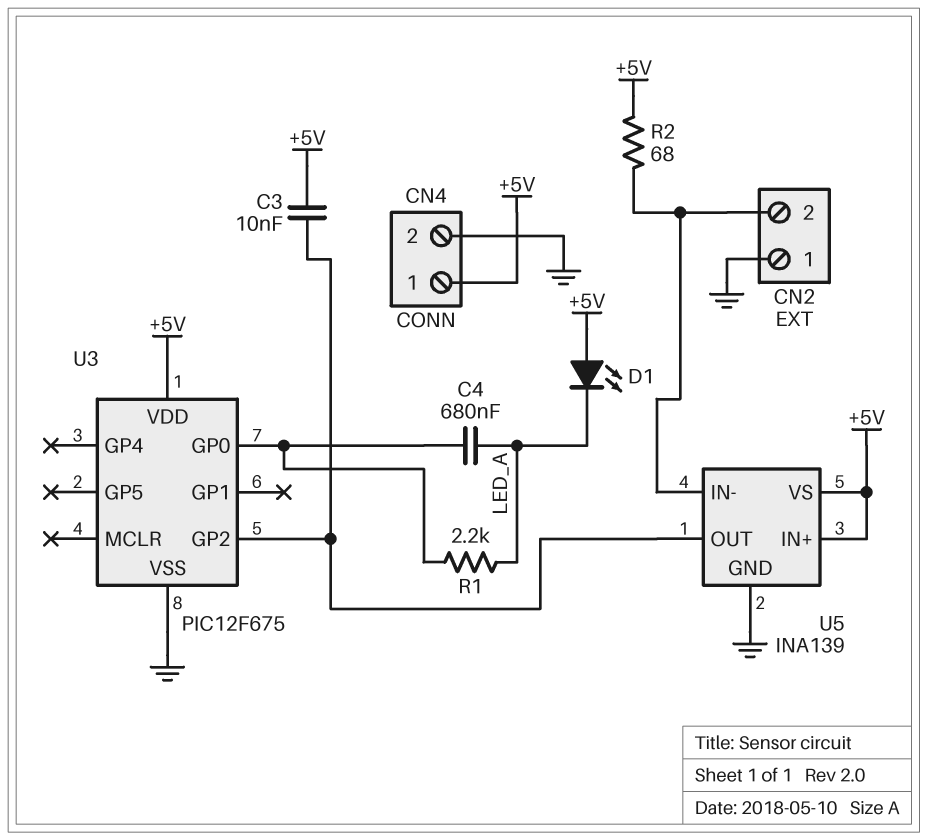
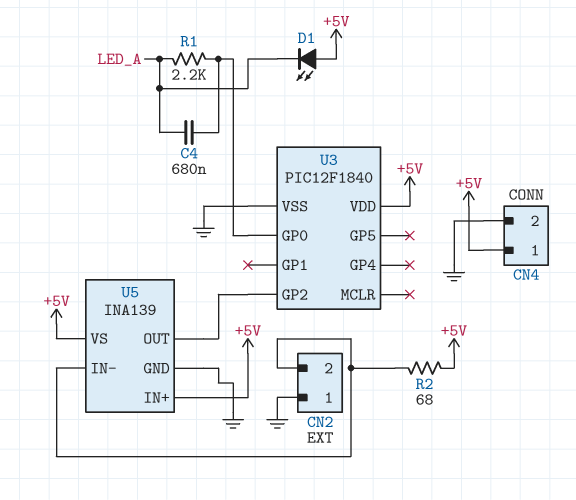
C3: 10nF (+5V, U3/GP2) -> none
U3: PIC12F675 -> PIC12F1840

